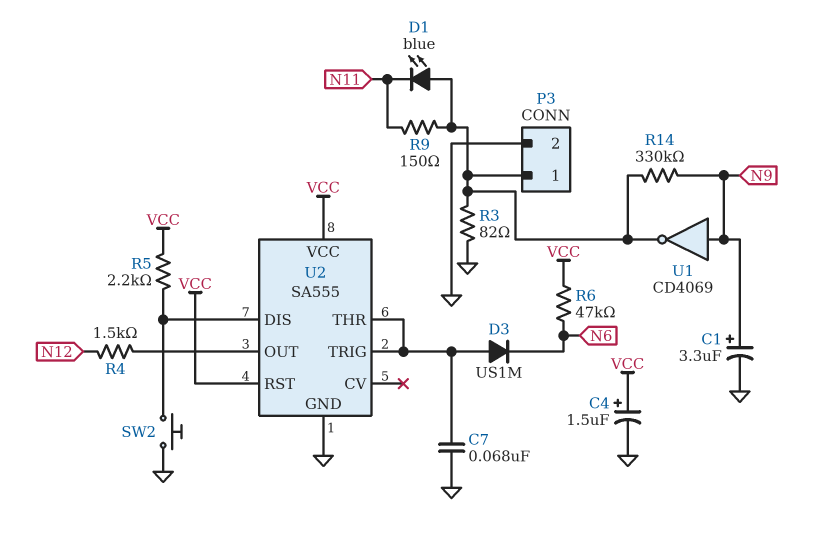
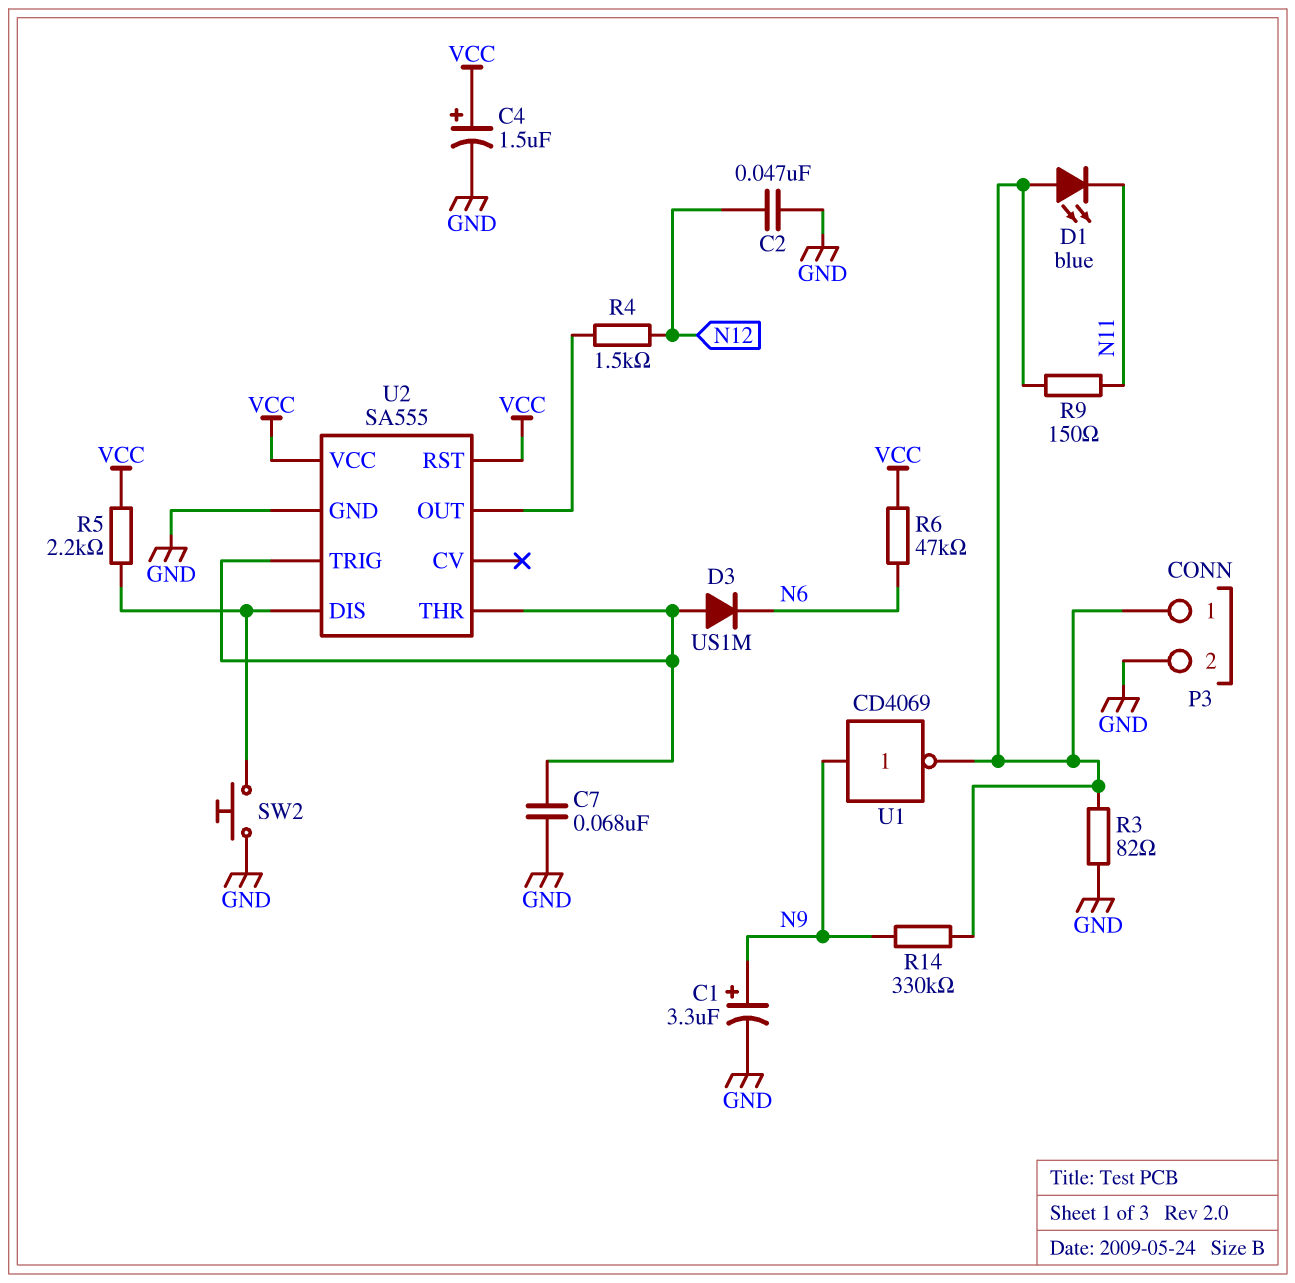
C2: none -> 47nF (GND, N12)

